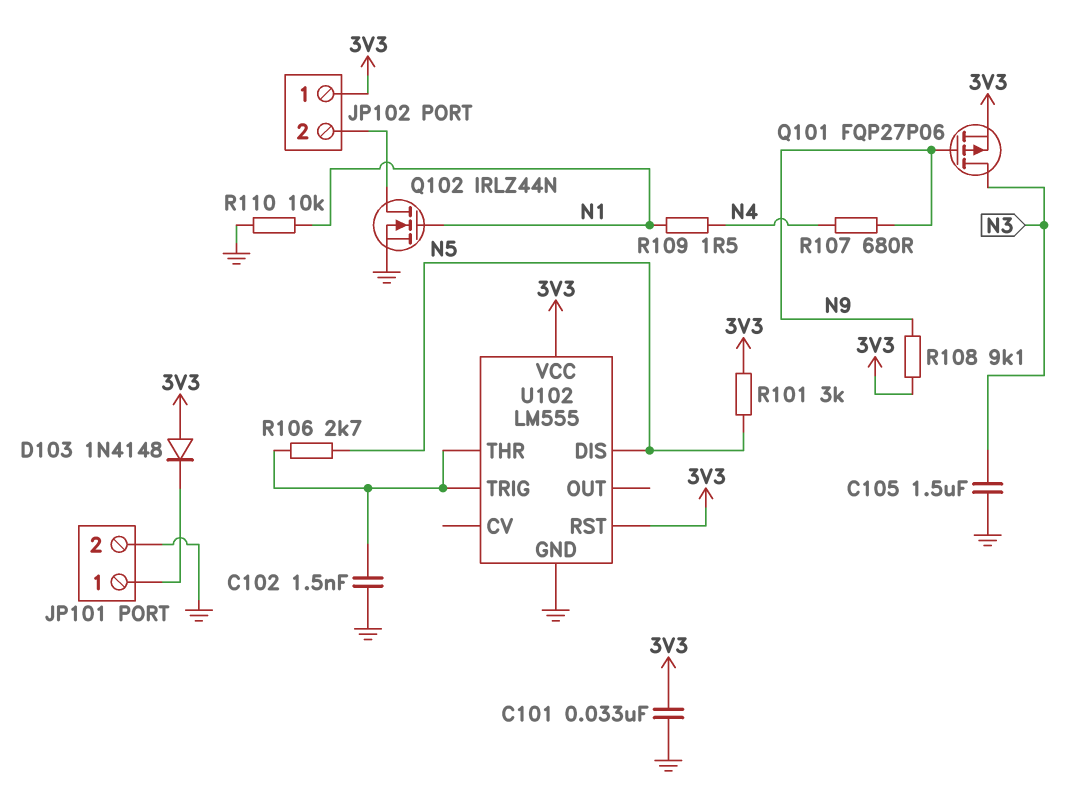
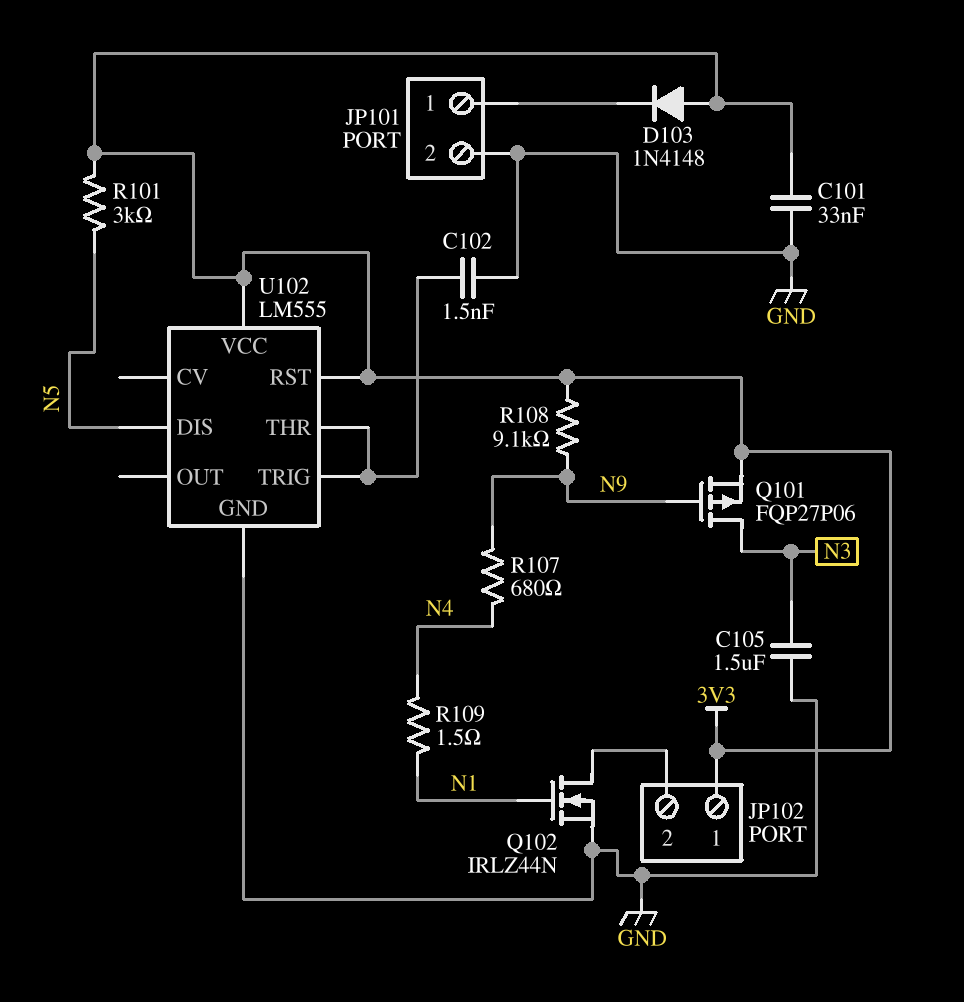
R106: 2.7k (N5, U102/THR) -> none
R110: 10k (GND, N1) -> none

